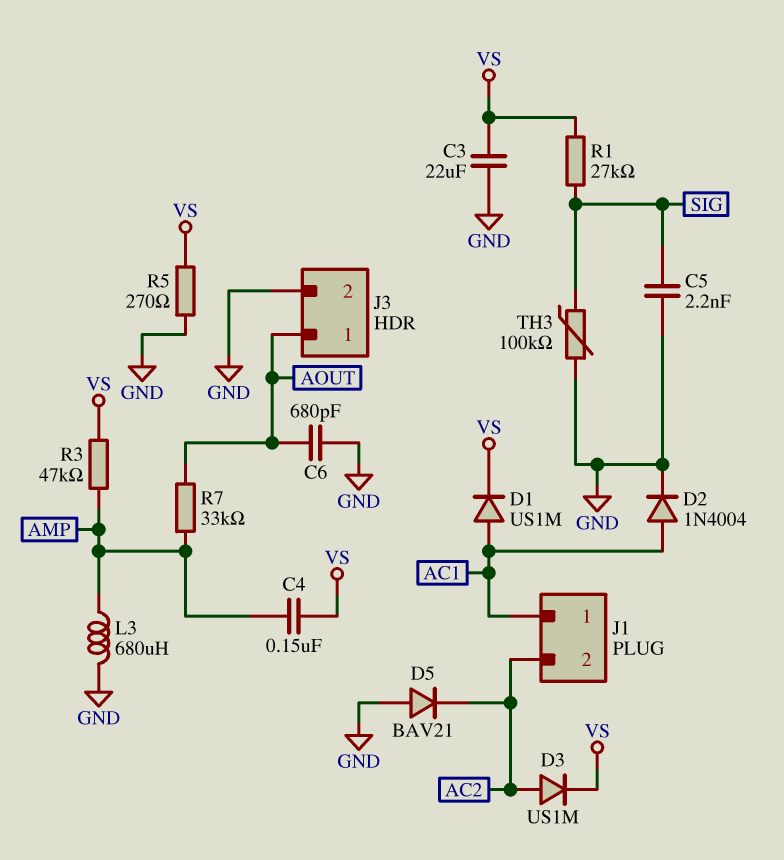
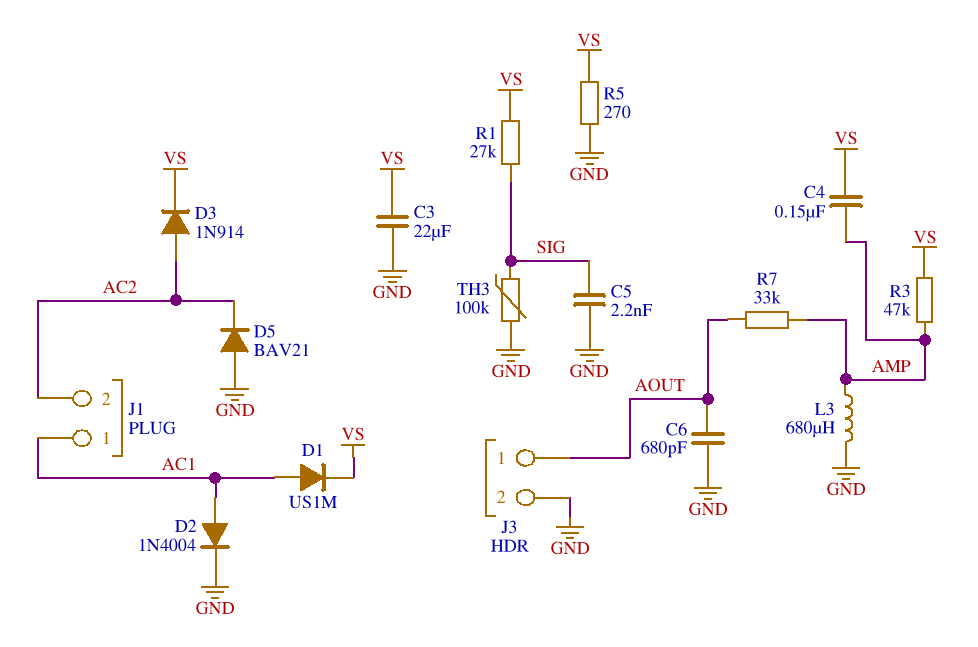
D3: diode US1M (A AC2, K VS) -> diode 1N914 (A AC2, K VS)

